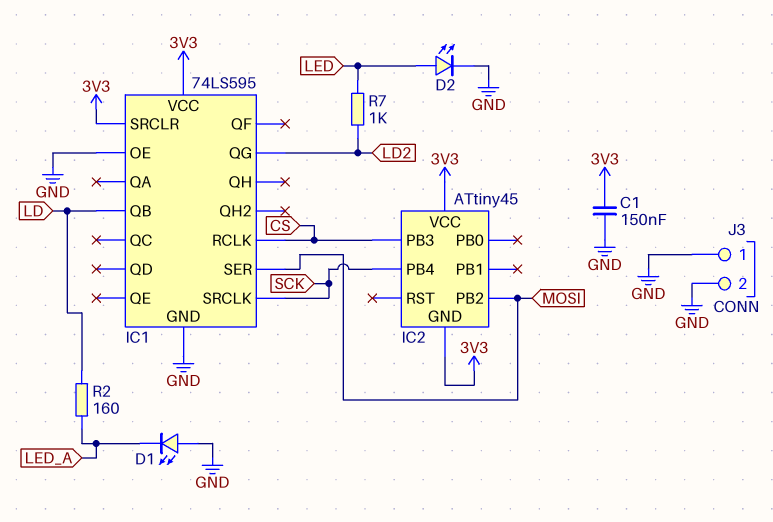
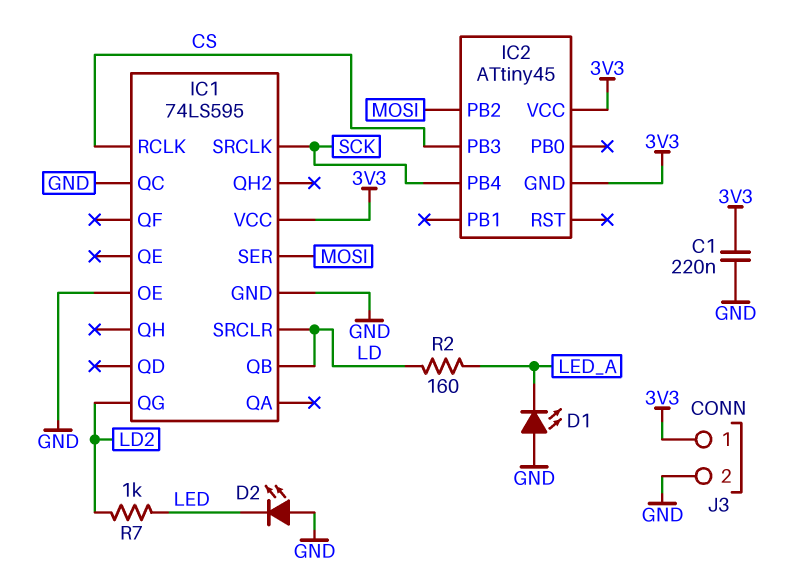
C1: 150nF (3V3, GND) -> 220nF (3V3, GND)
D2: LED (A LED, K GND) -> LED (A GND, K LED)
IC1 pin QC: none -> GND
IC1 pin SRCLR: 3V3 -> LD
J3 pin 1: GND -> 3V3

